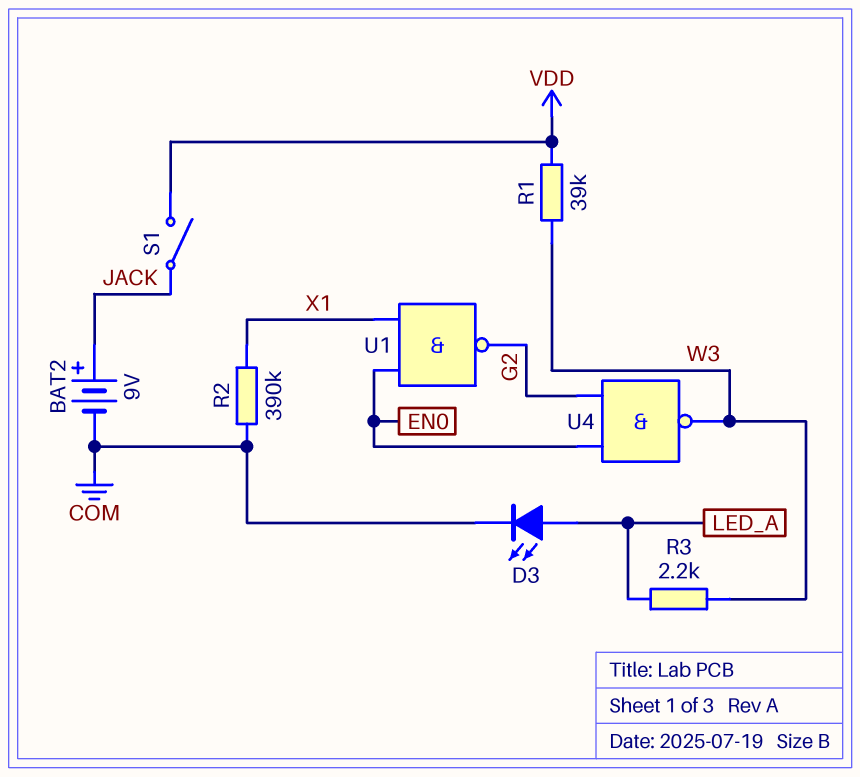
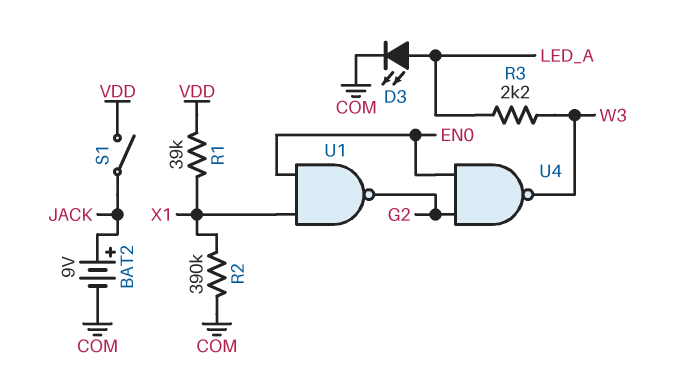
R1: 39k (VDD, W3) -> 39k (VDD, X1)

